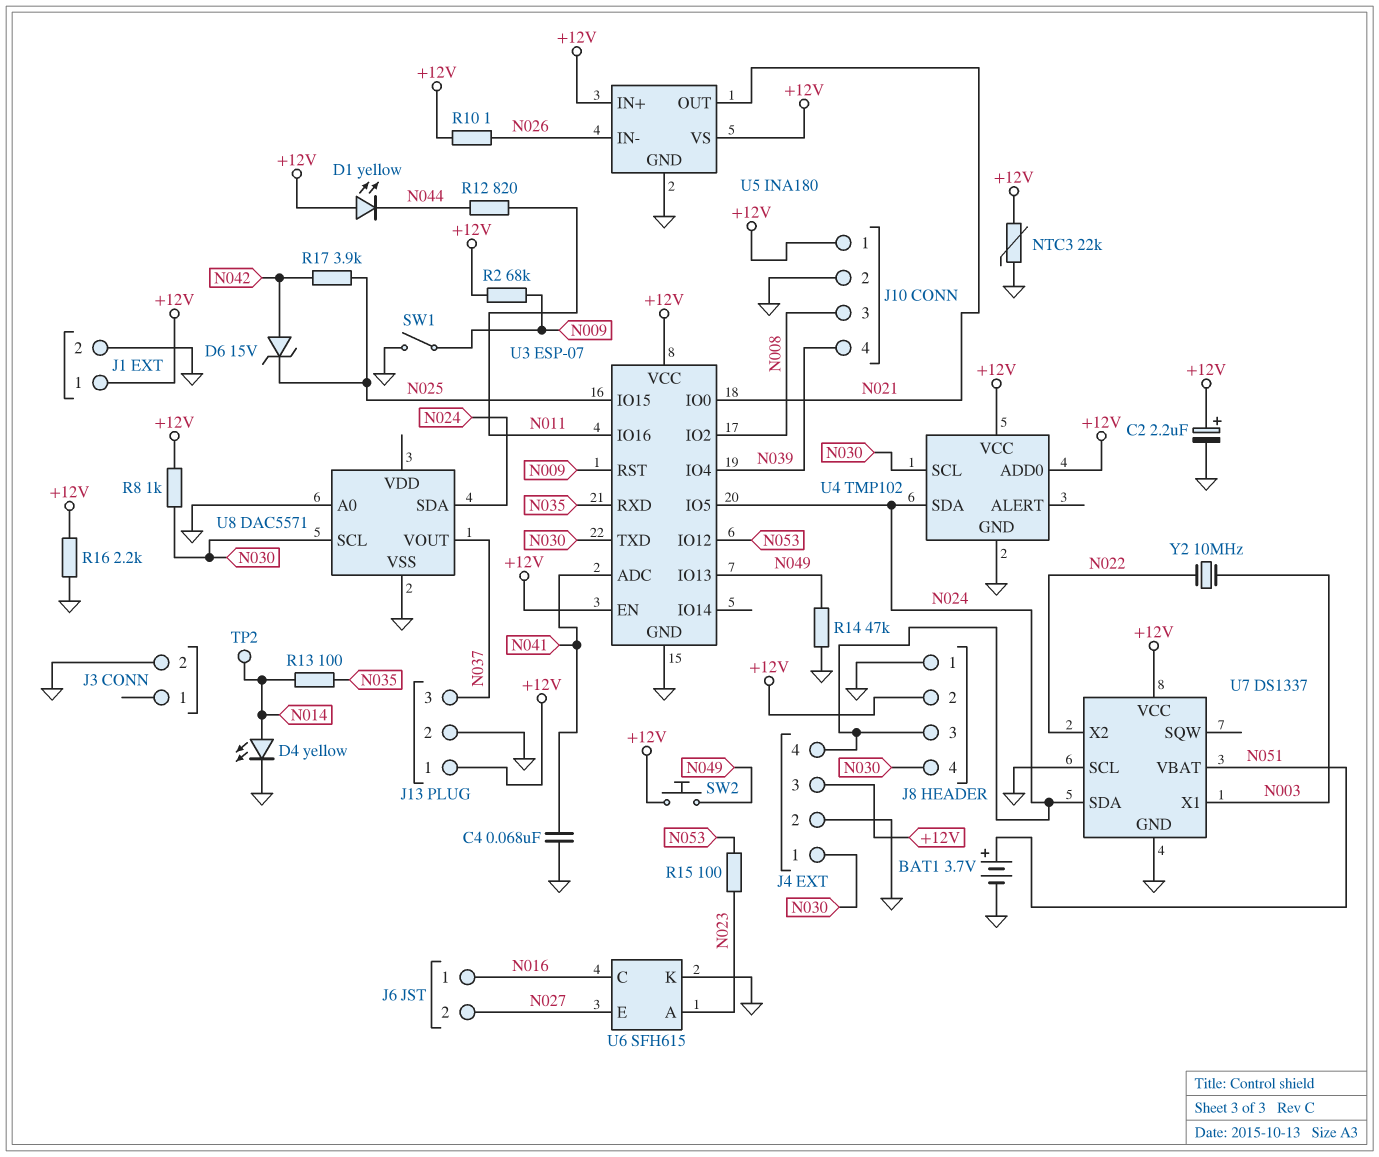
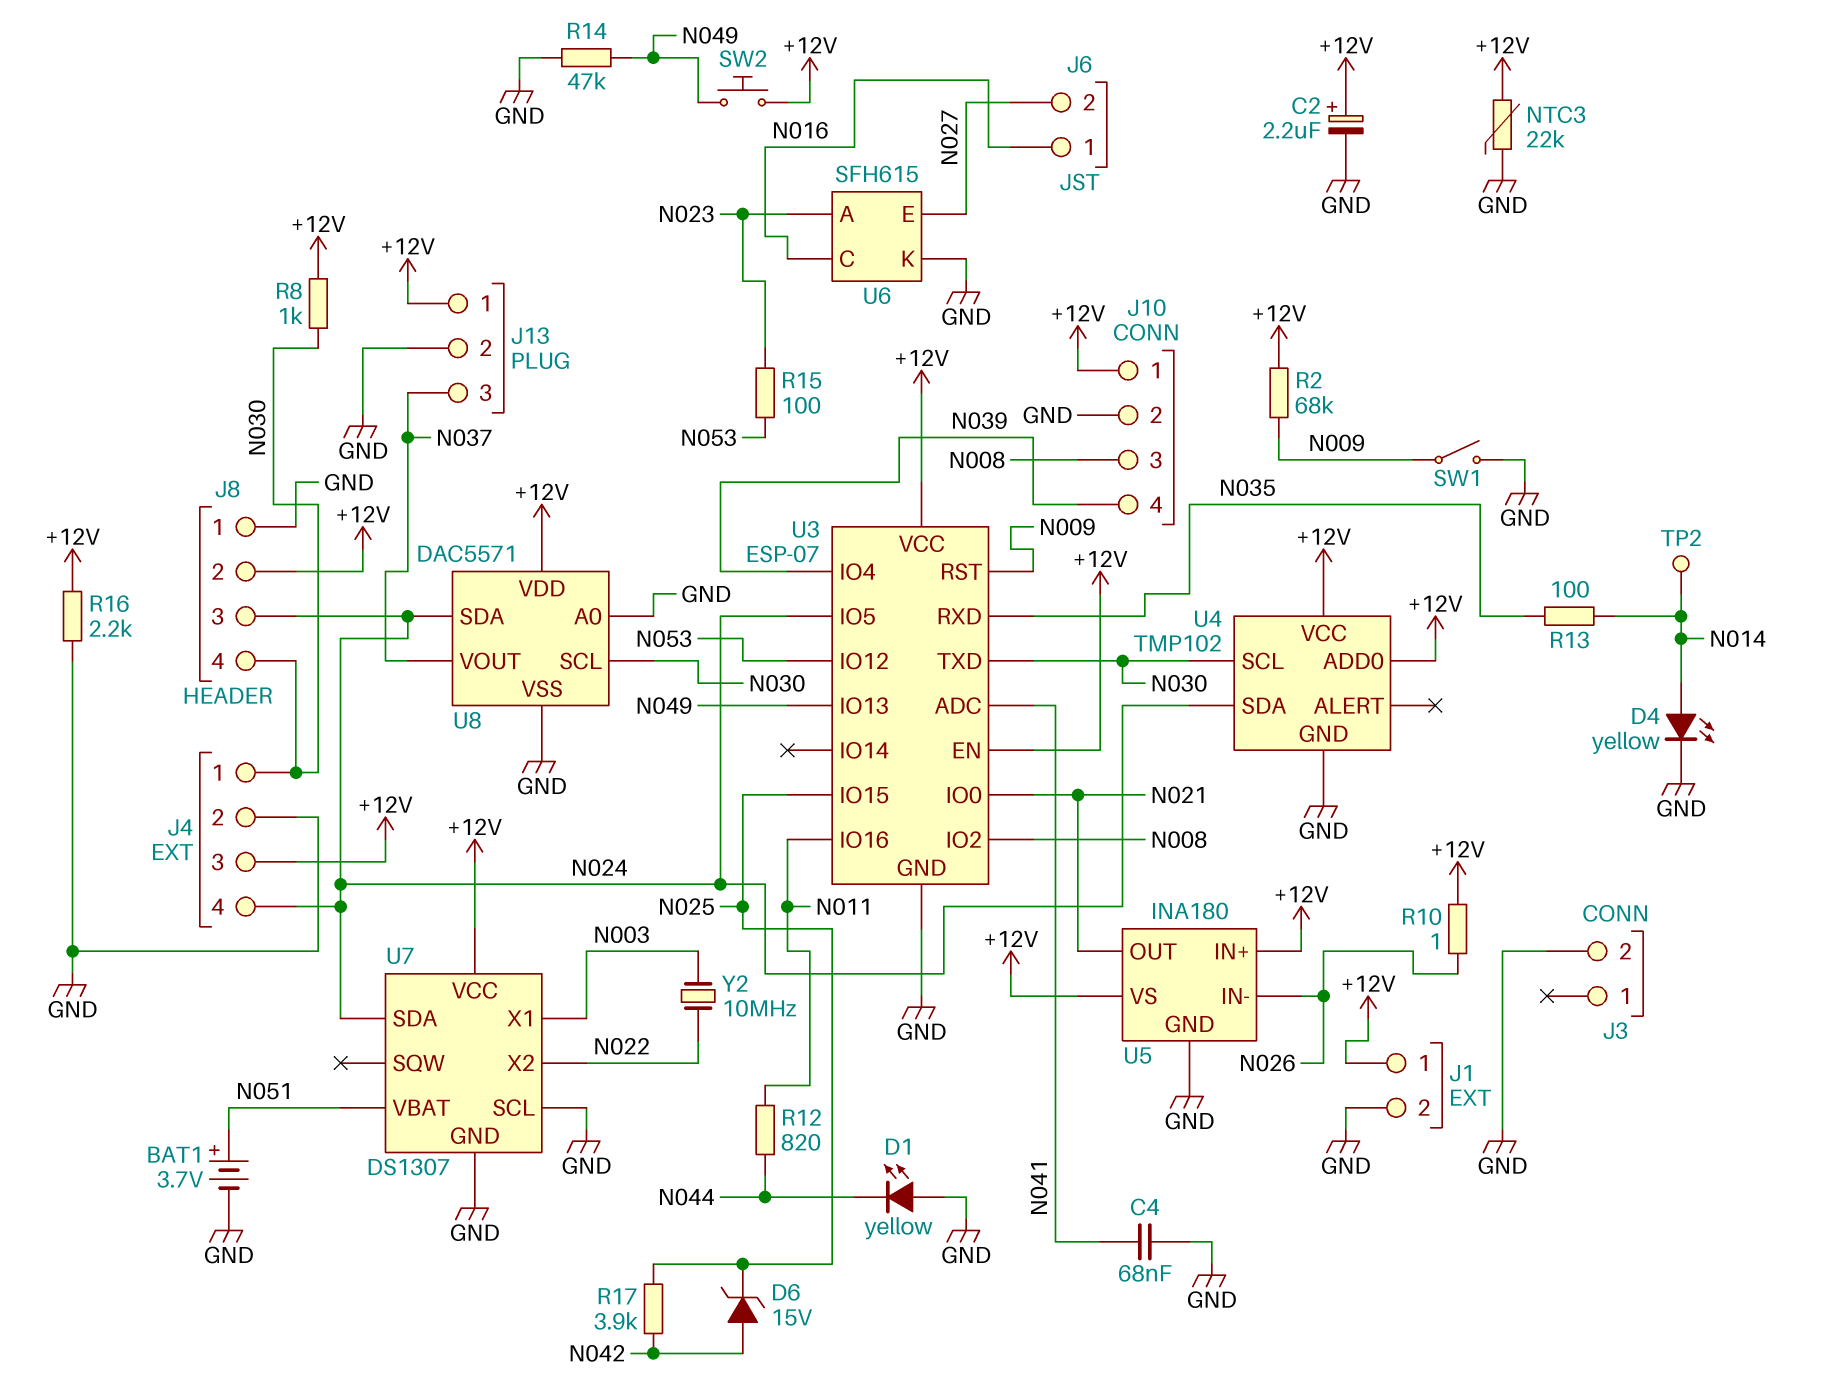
D1: LED yellow (A +12V, K N044) -> LED yellow (A GND, K N044)
U7: DS1337 -> DS1307
U8 pin VDD: none -> +12V

